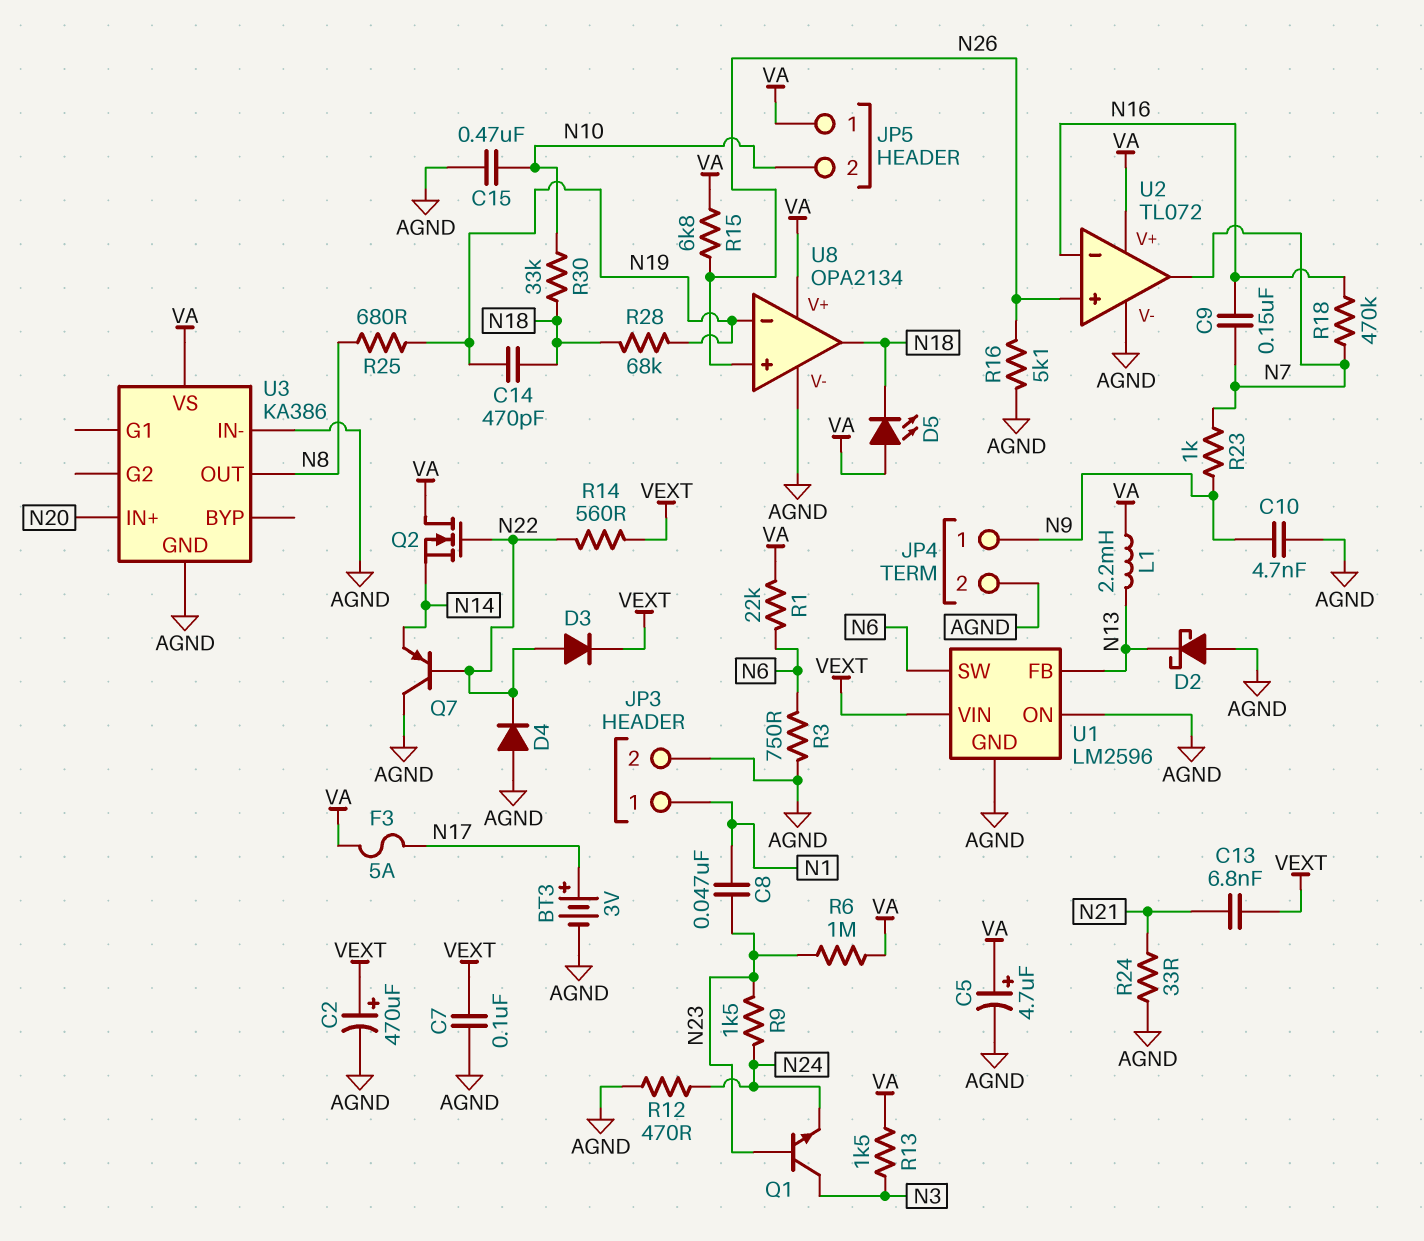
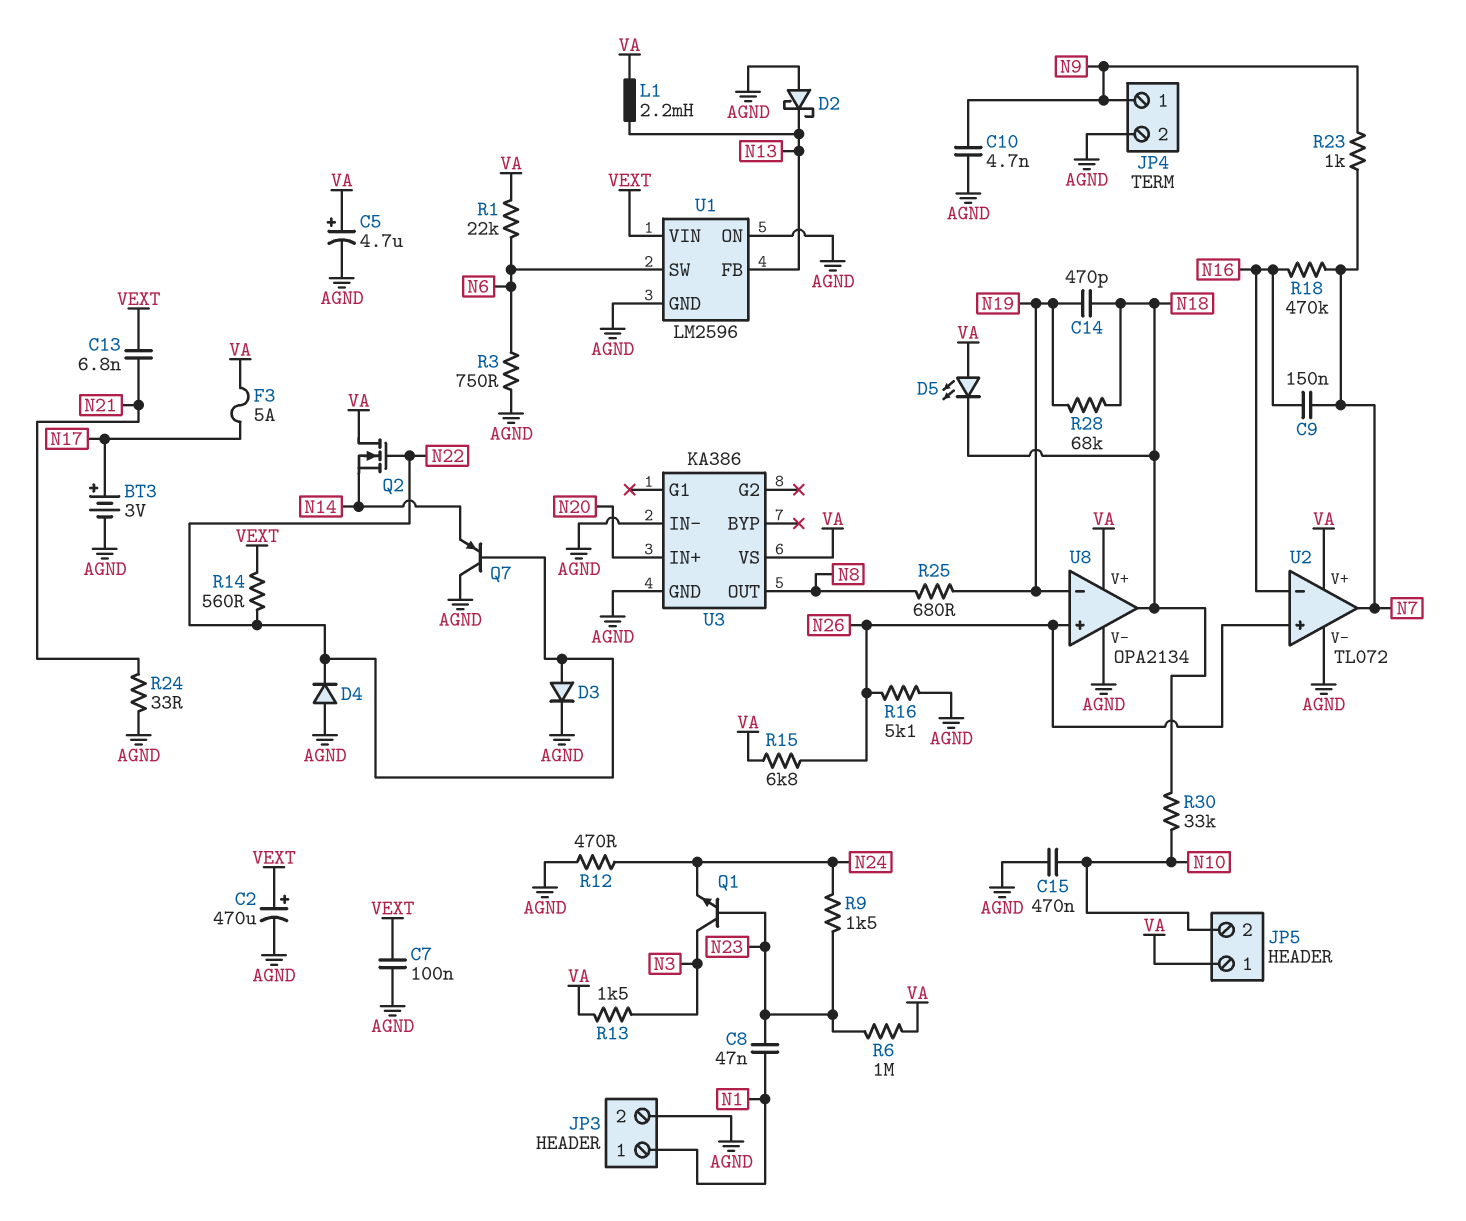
D3: diode (A N22, K VEXT) -> diode (A N22, K AGND)

